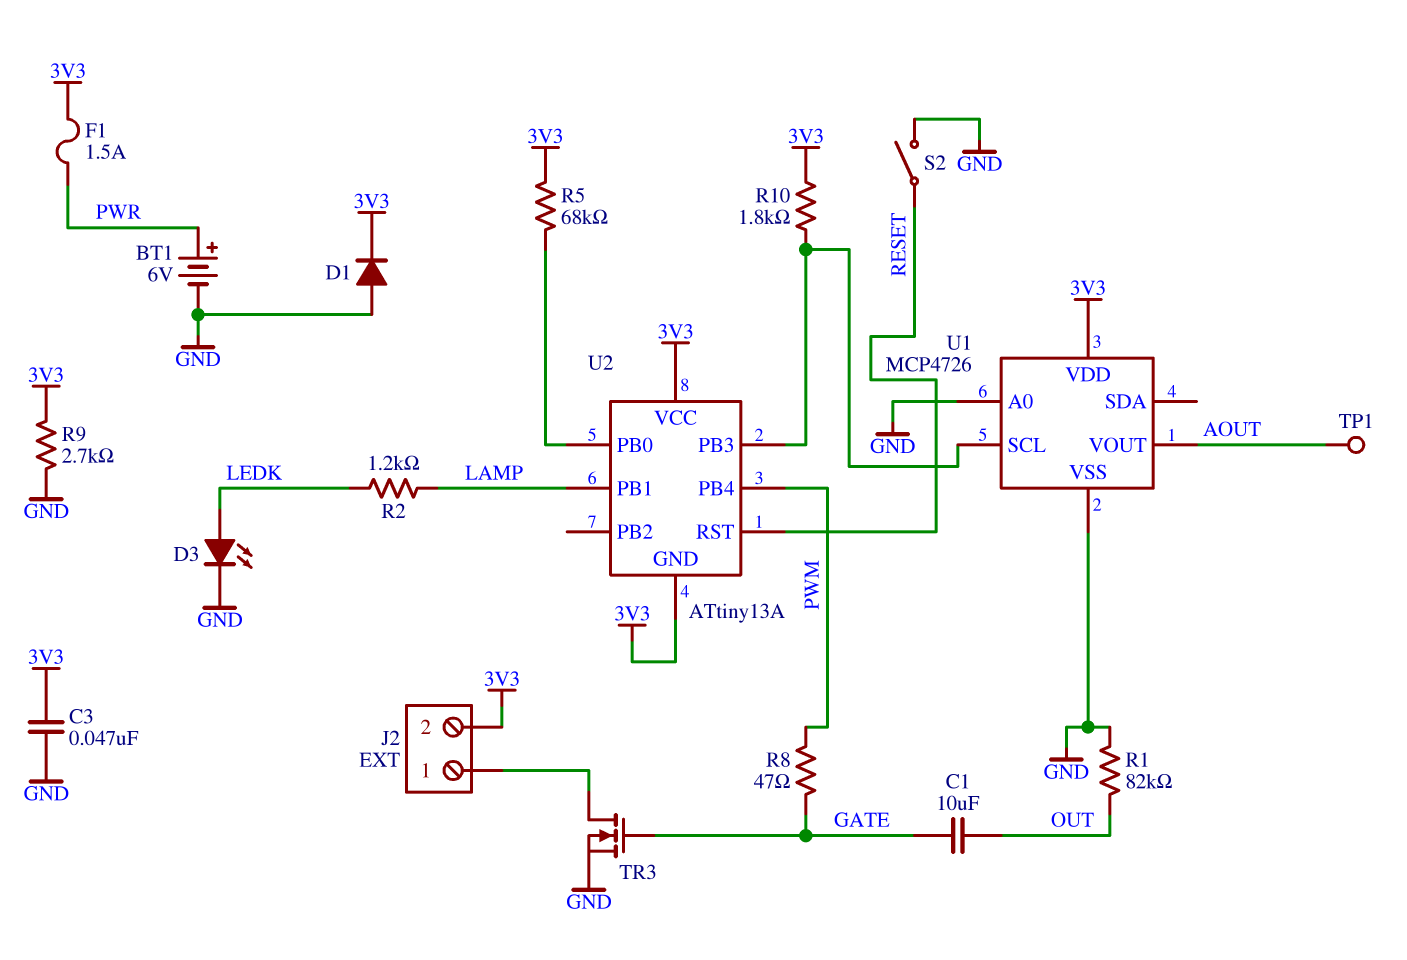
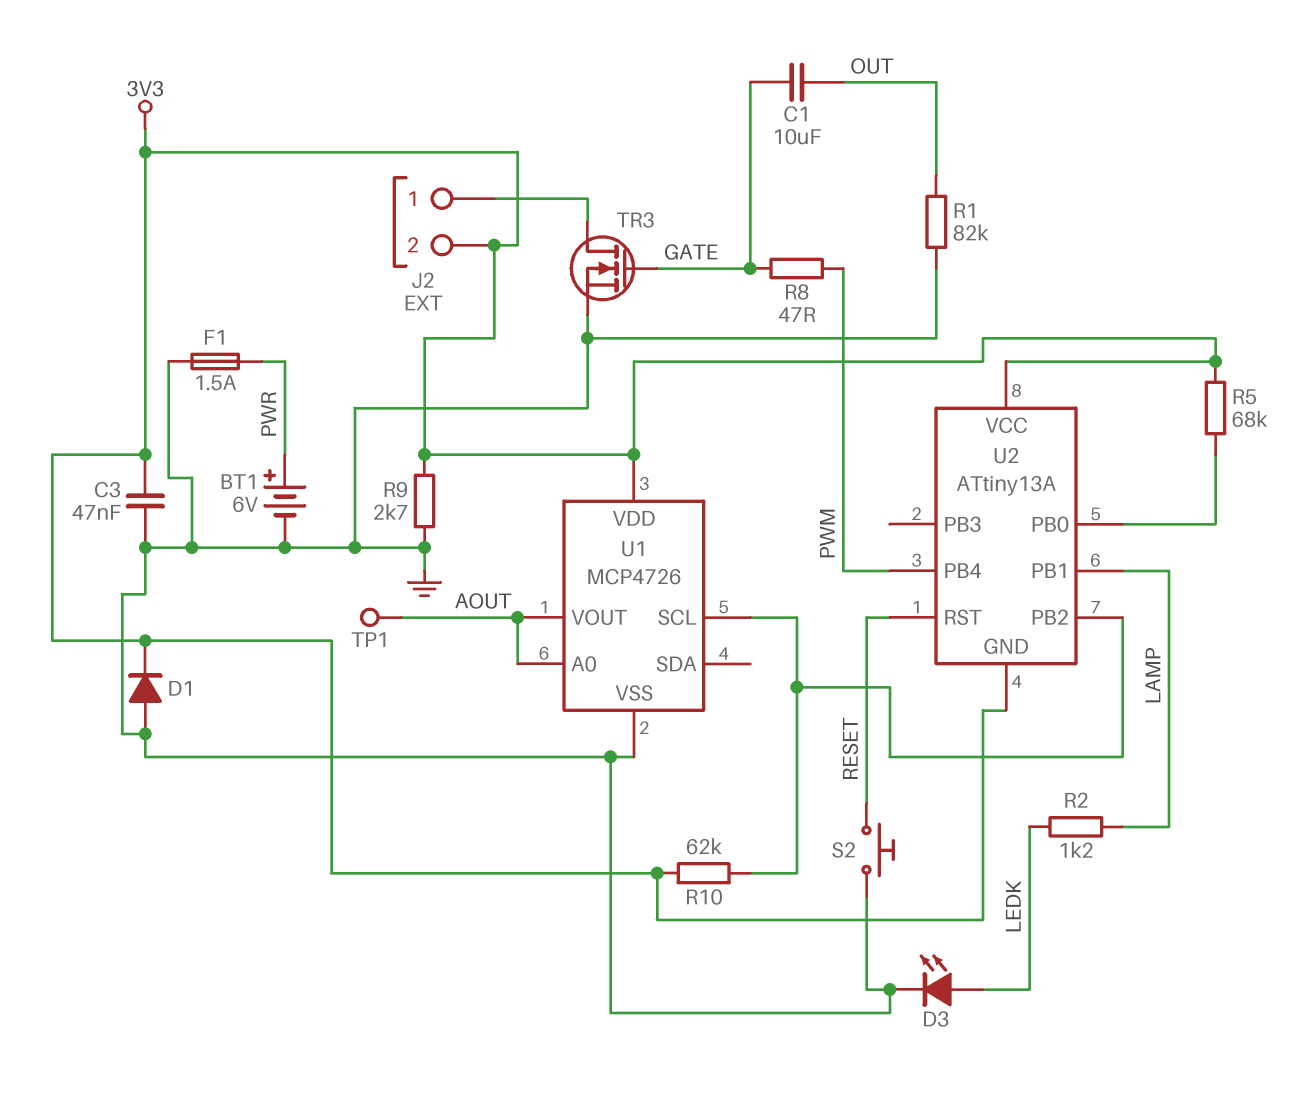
F1: 1.5A (3V3, PWR) -> 1.5A (GND, PWR)
R10: 1.8k (3V3, U1/SCL) -> 62k (3V3, U1/SCL)
S2: switch (GND, RESET) -> button (GND, RESET)
U1 pin A0: GND -> AOUT
U2 pin PB2: none -> U1/SCL
U2 pin PB3: U1/SCL -> none

